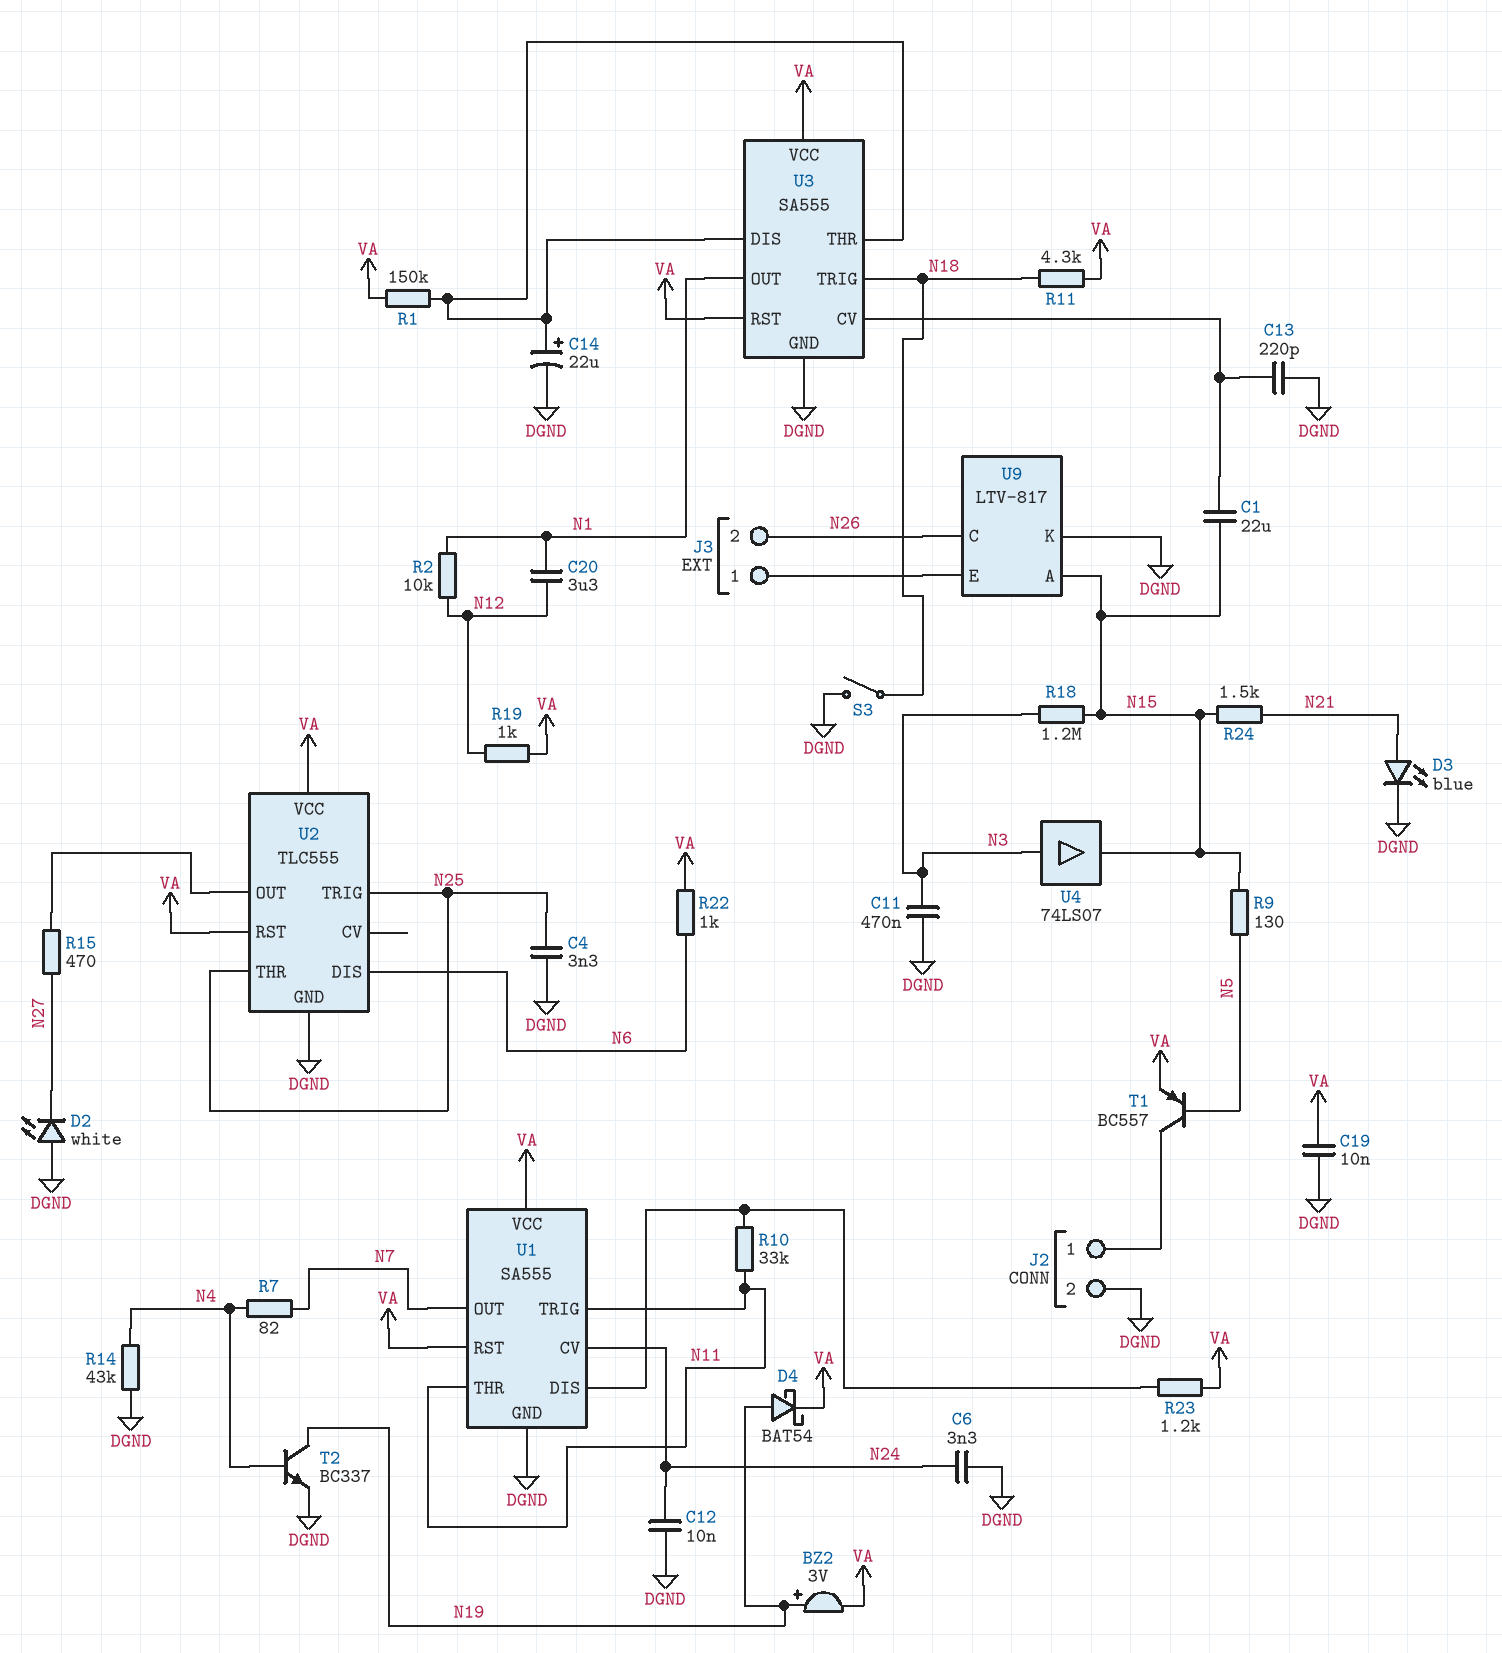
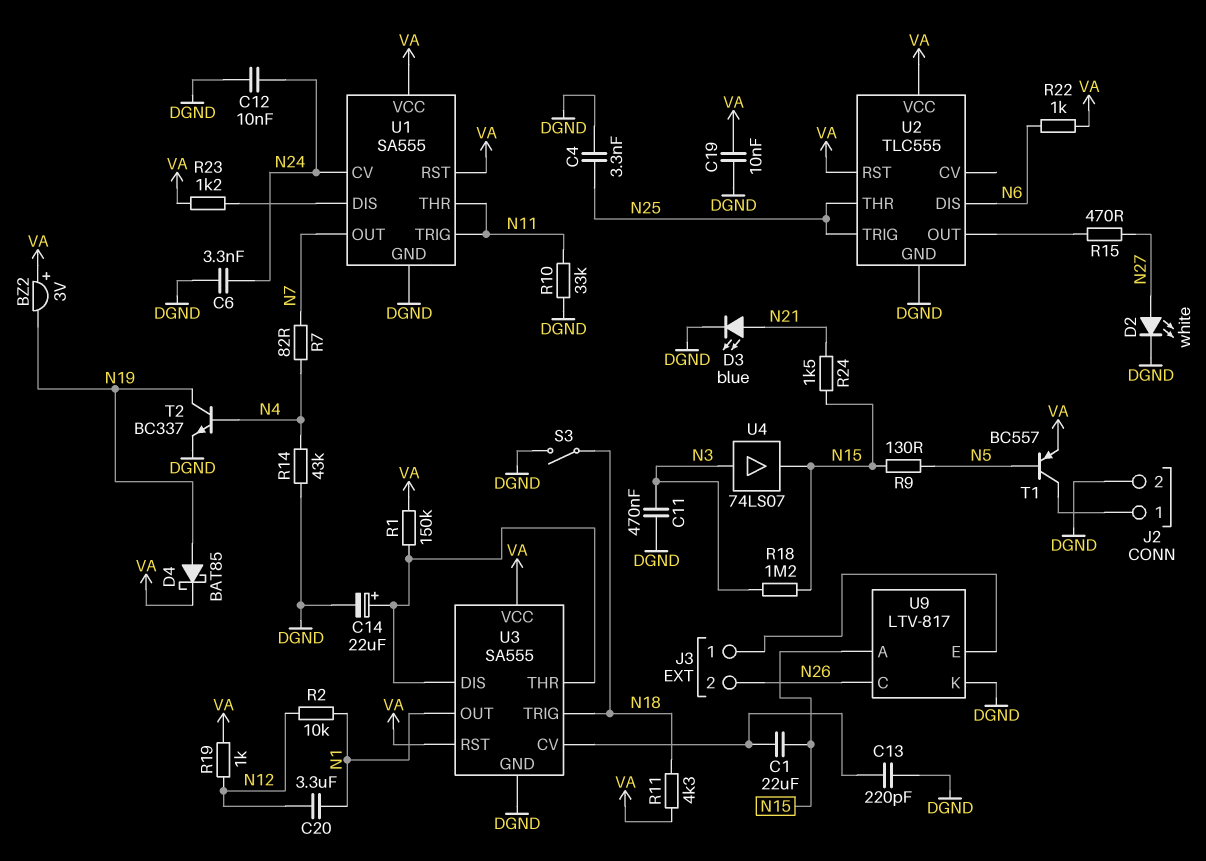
BZ2: buzzer 3V (plus N19, minus VA) -> buzzer 3V (plus VA, minus N19)
D2: LED white (A DGND, K N27) -> LED white (A N27, K DGND)
D4: schottky BAT54 (A N19, K VA) -> schottky BAT85 (A N19, K VA)
R10: 33k (N11, U1/DIS) -> 33k (DGND, N11)

